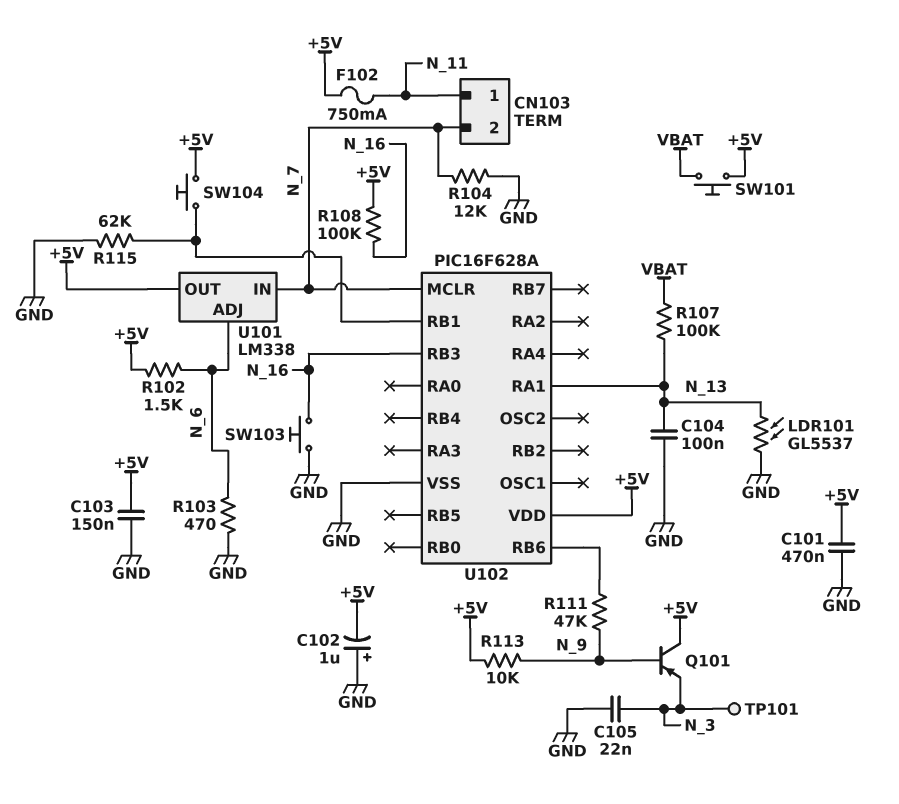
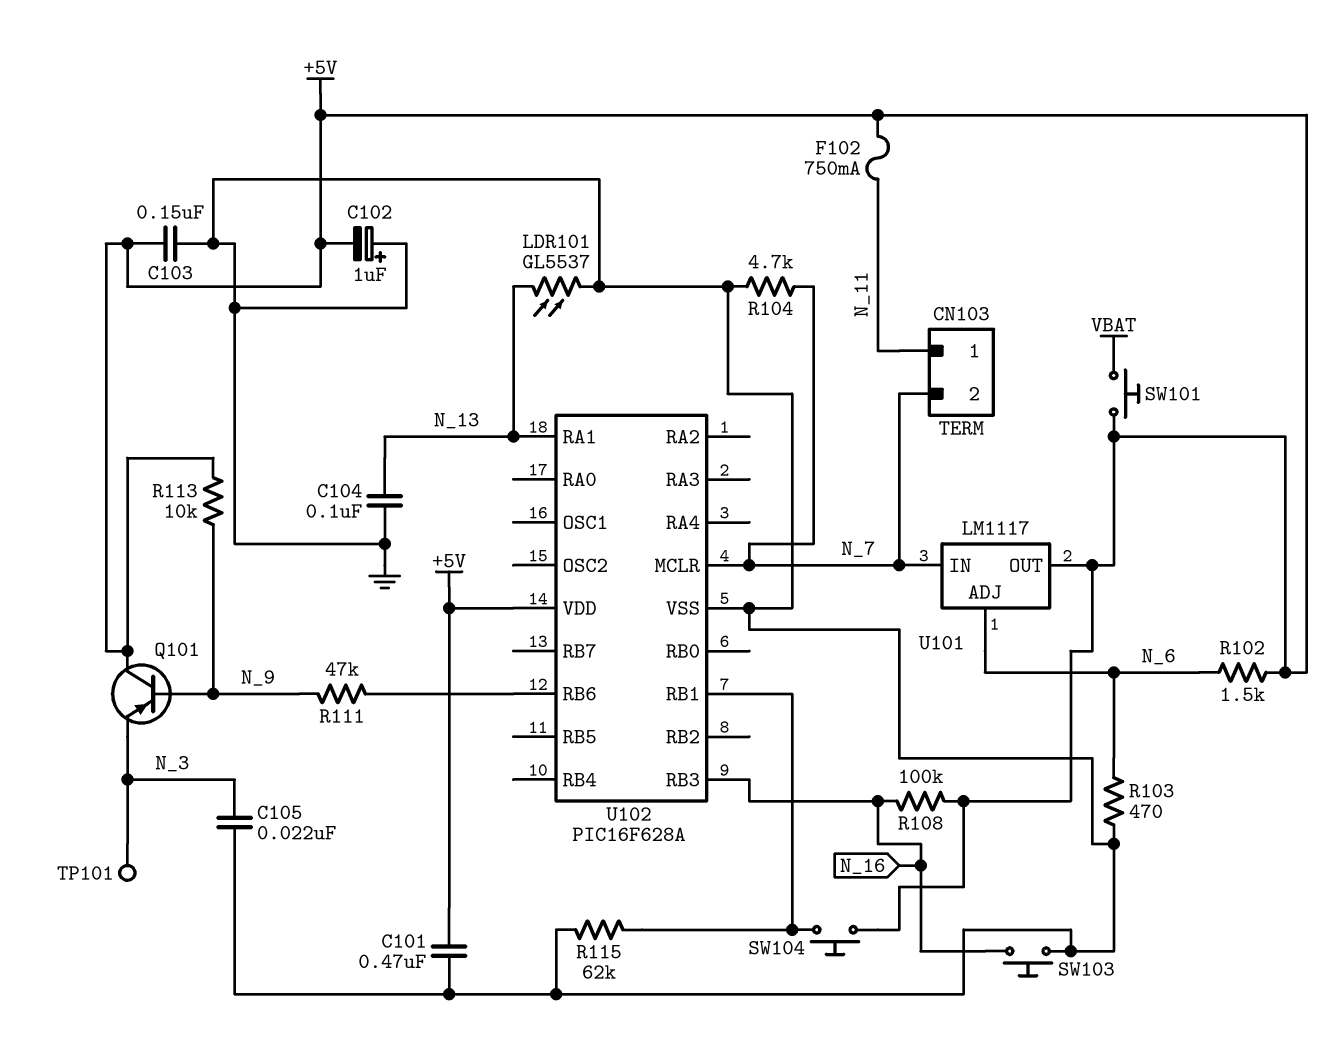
R104: 12k (GND, N_7) -> 4.7k (GND, N_7)
R107: 100k (N_13, VBAT) -> none
U101: LM338 -> LM1117

